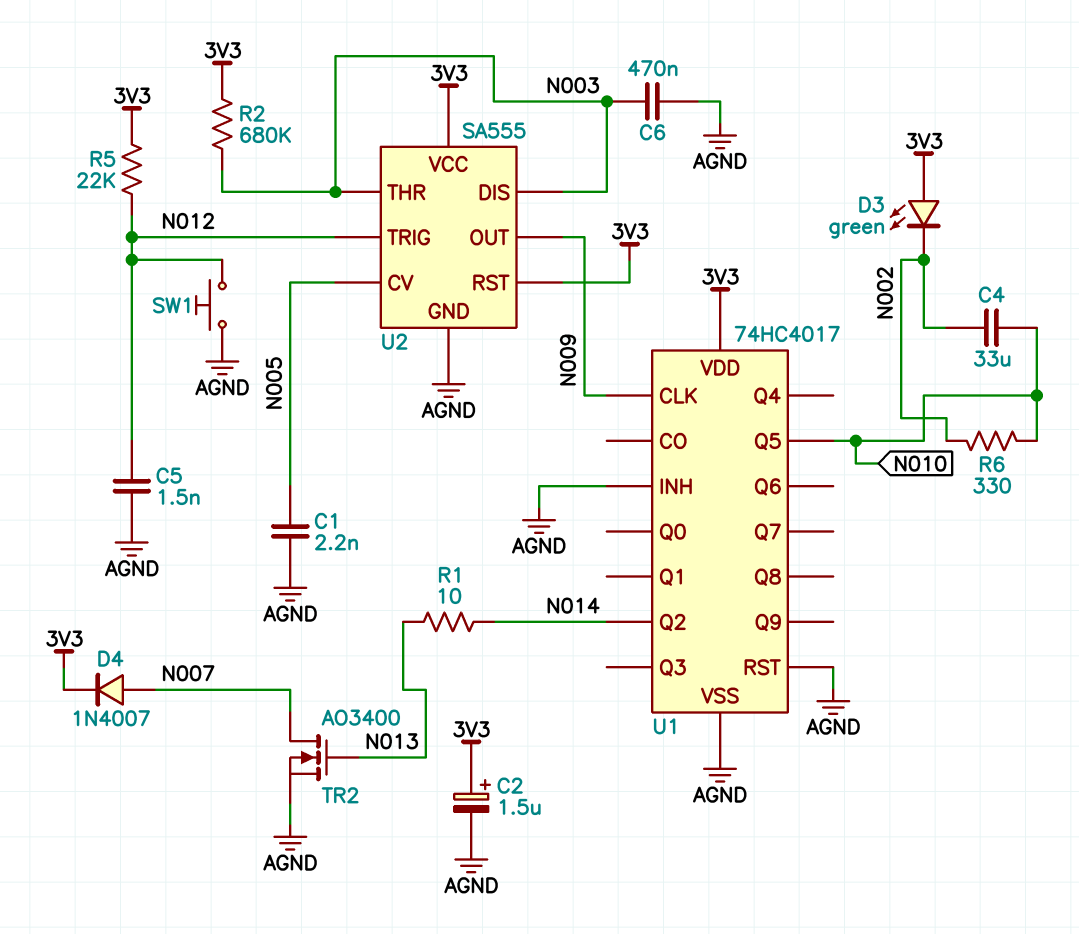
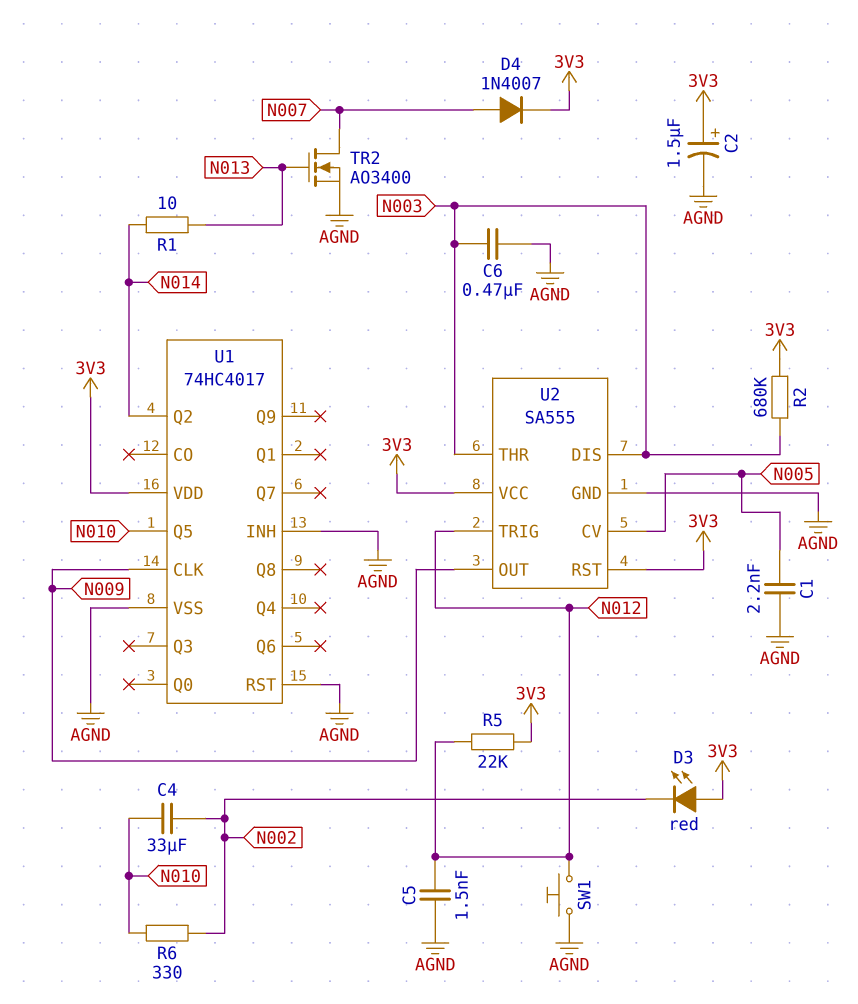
D3: LED green (A 3V3, K N002) -> LED red (A 3V3, K N002)

